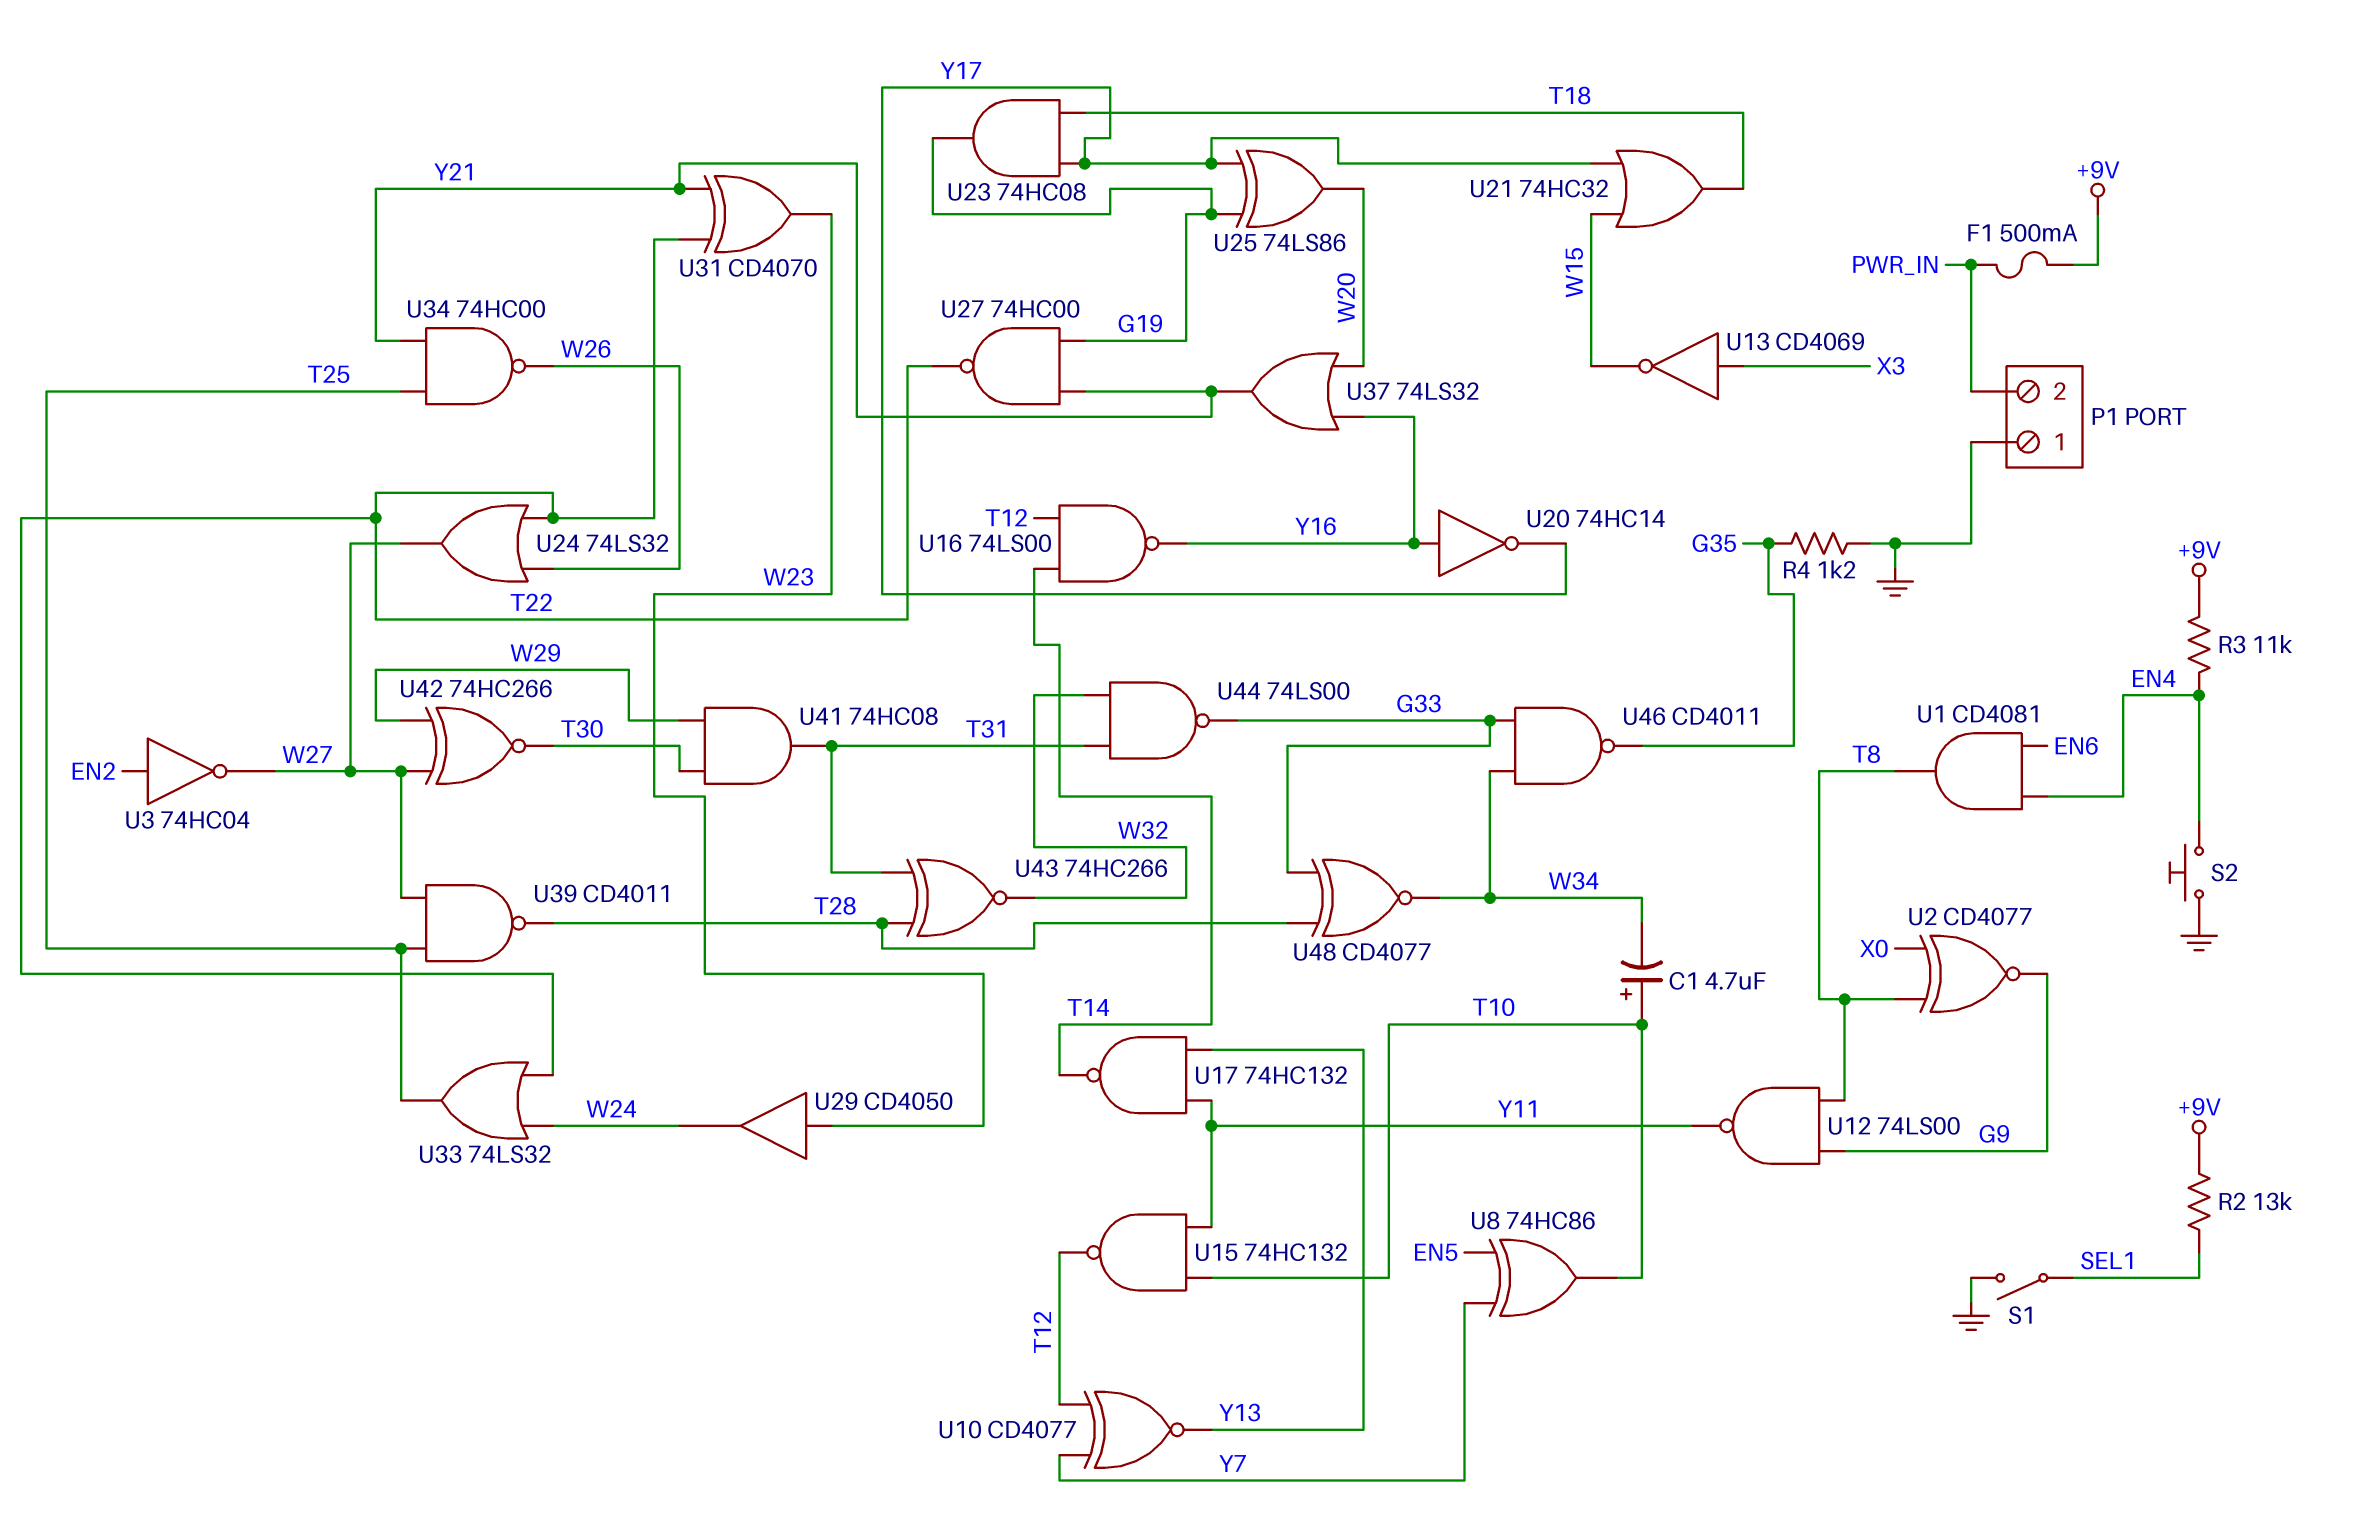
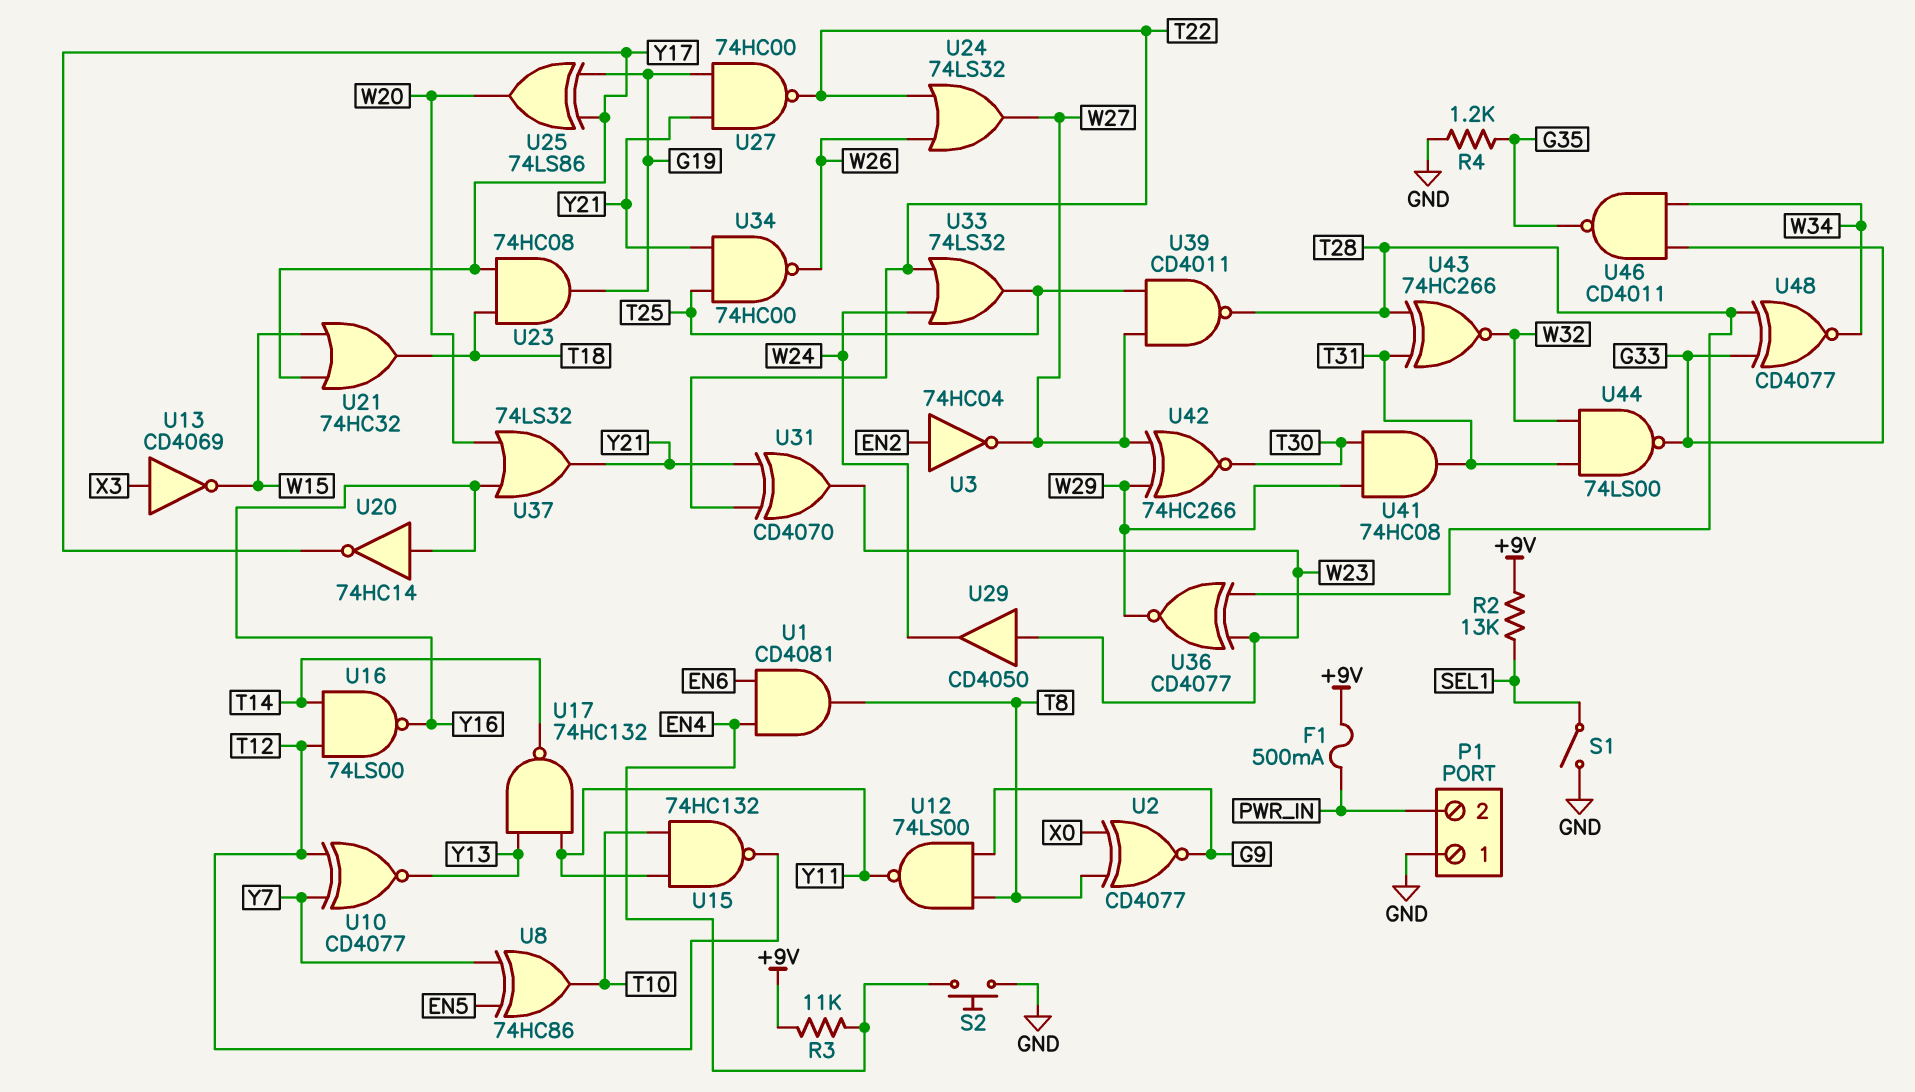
C1: 4.7uF (plus T10, minus W34) -> none
U36: none -> XNOR CD4077 (in T28, in W23, out W29)

